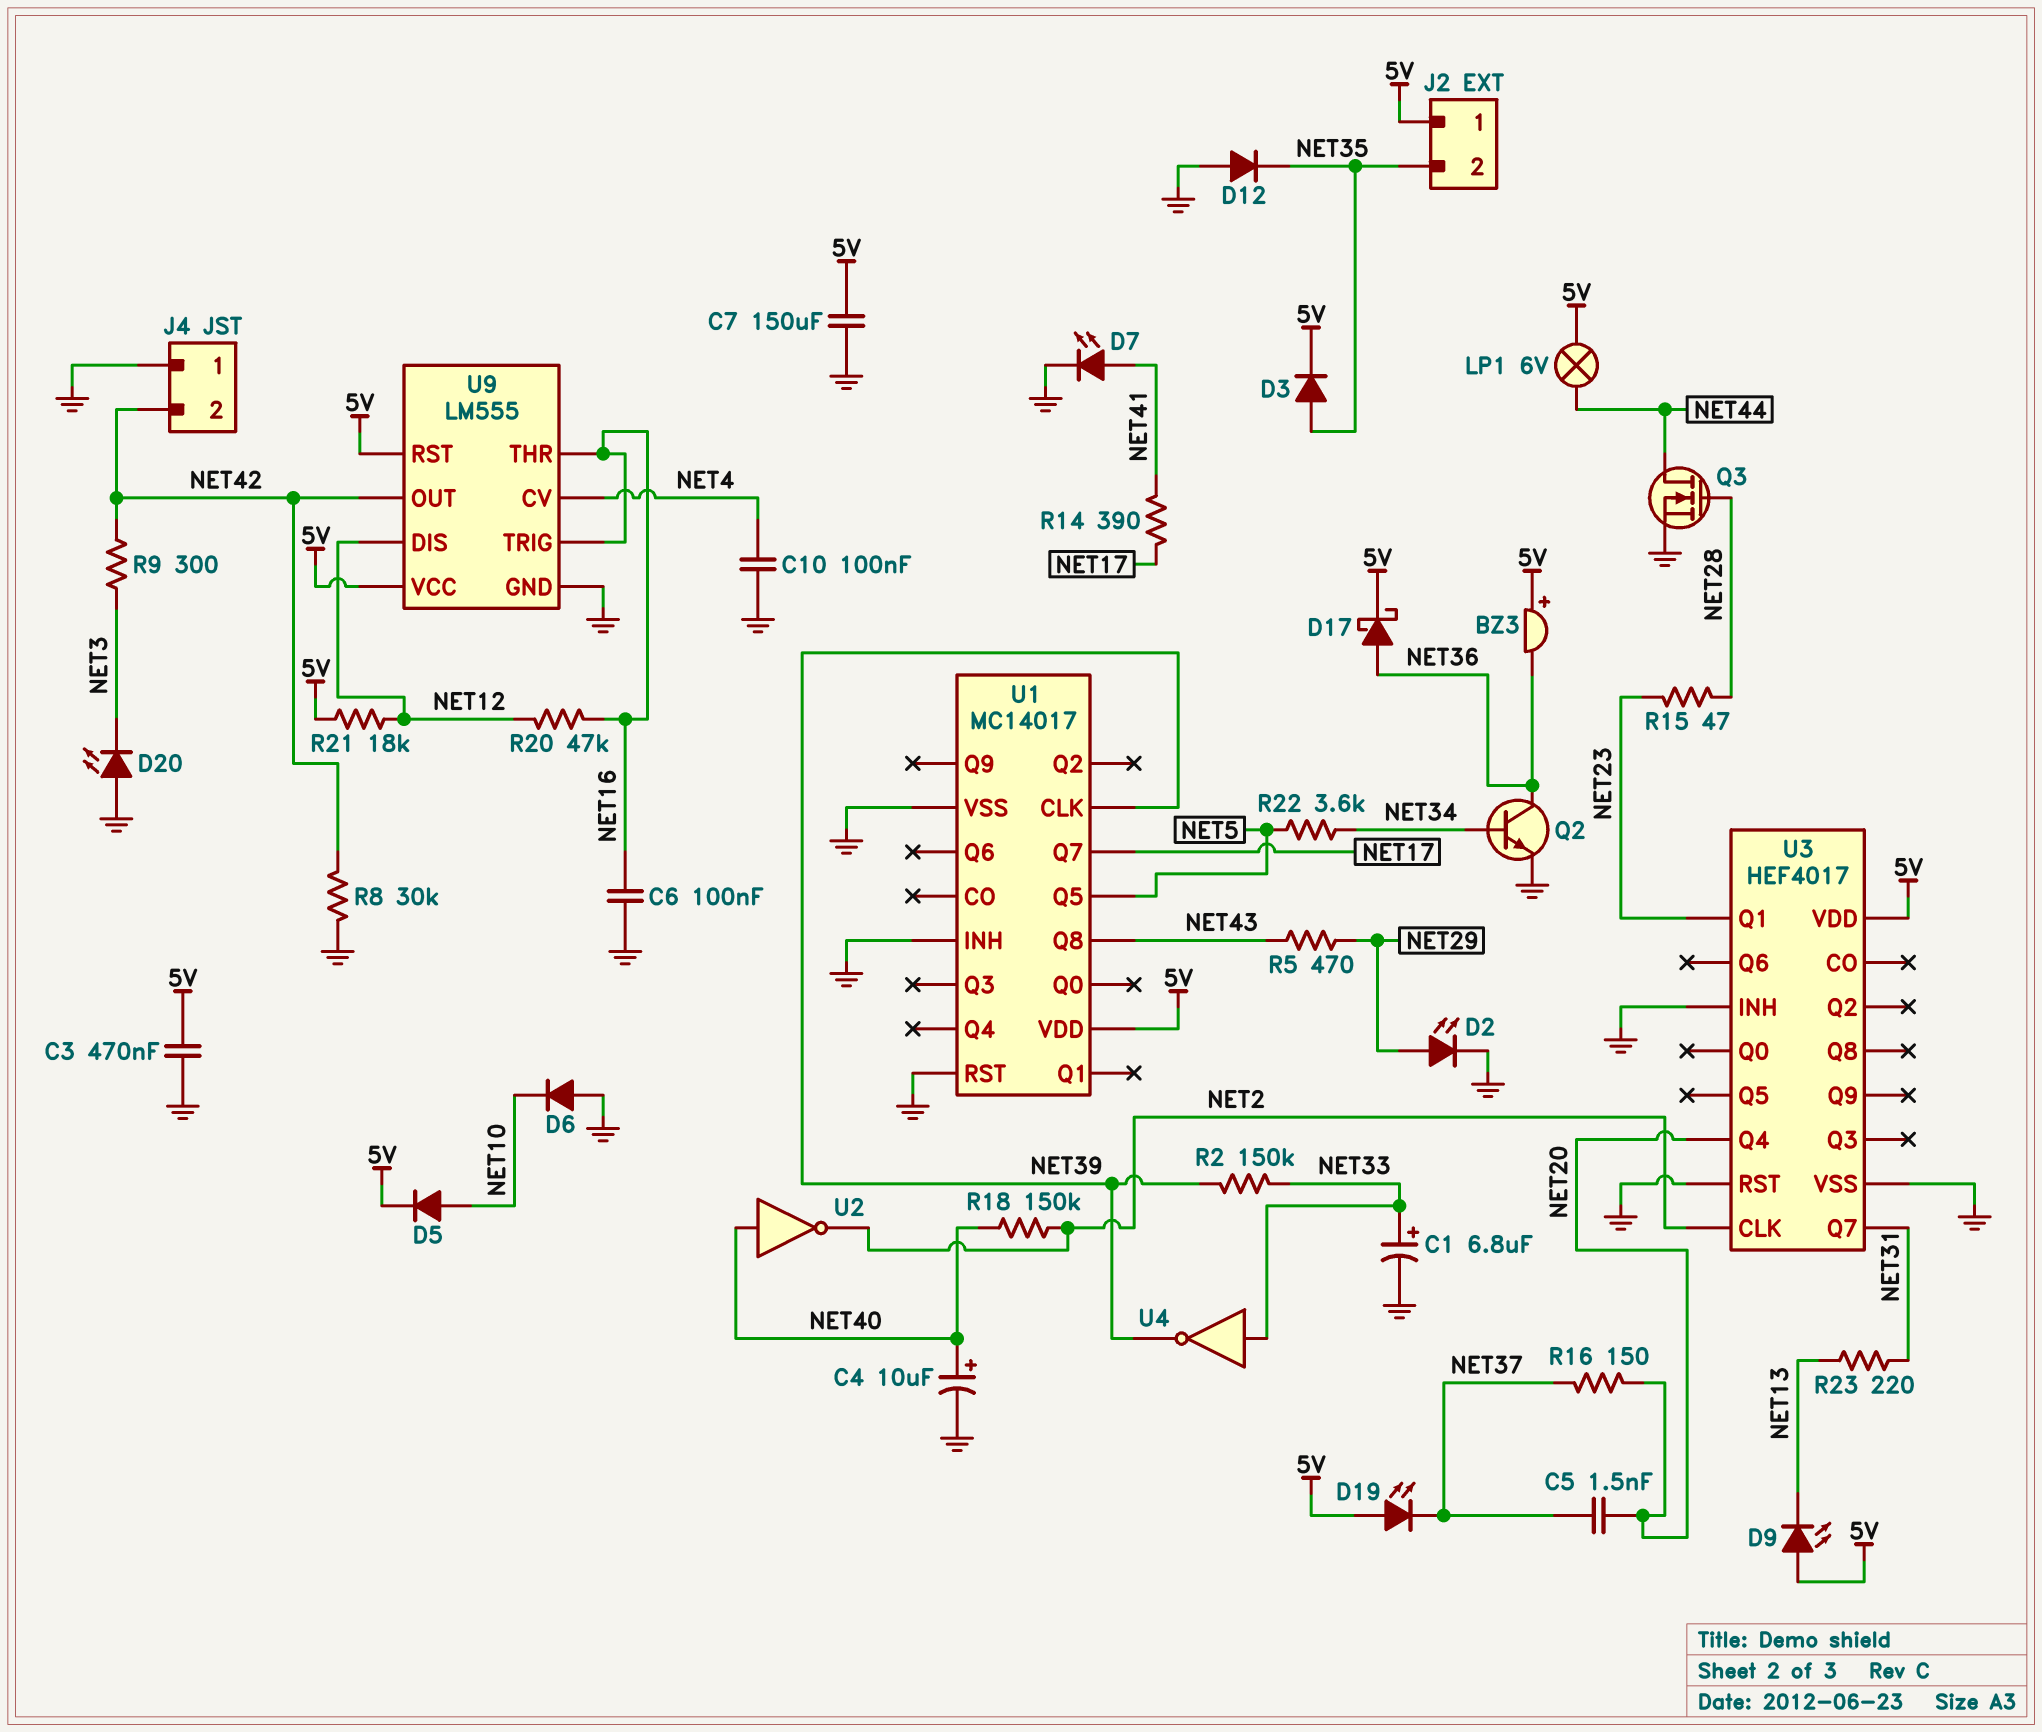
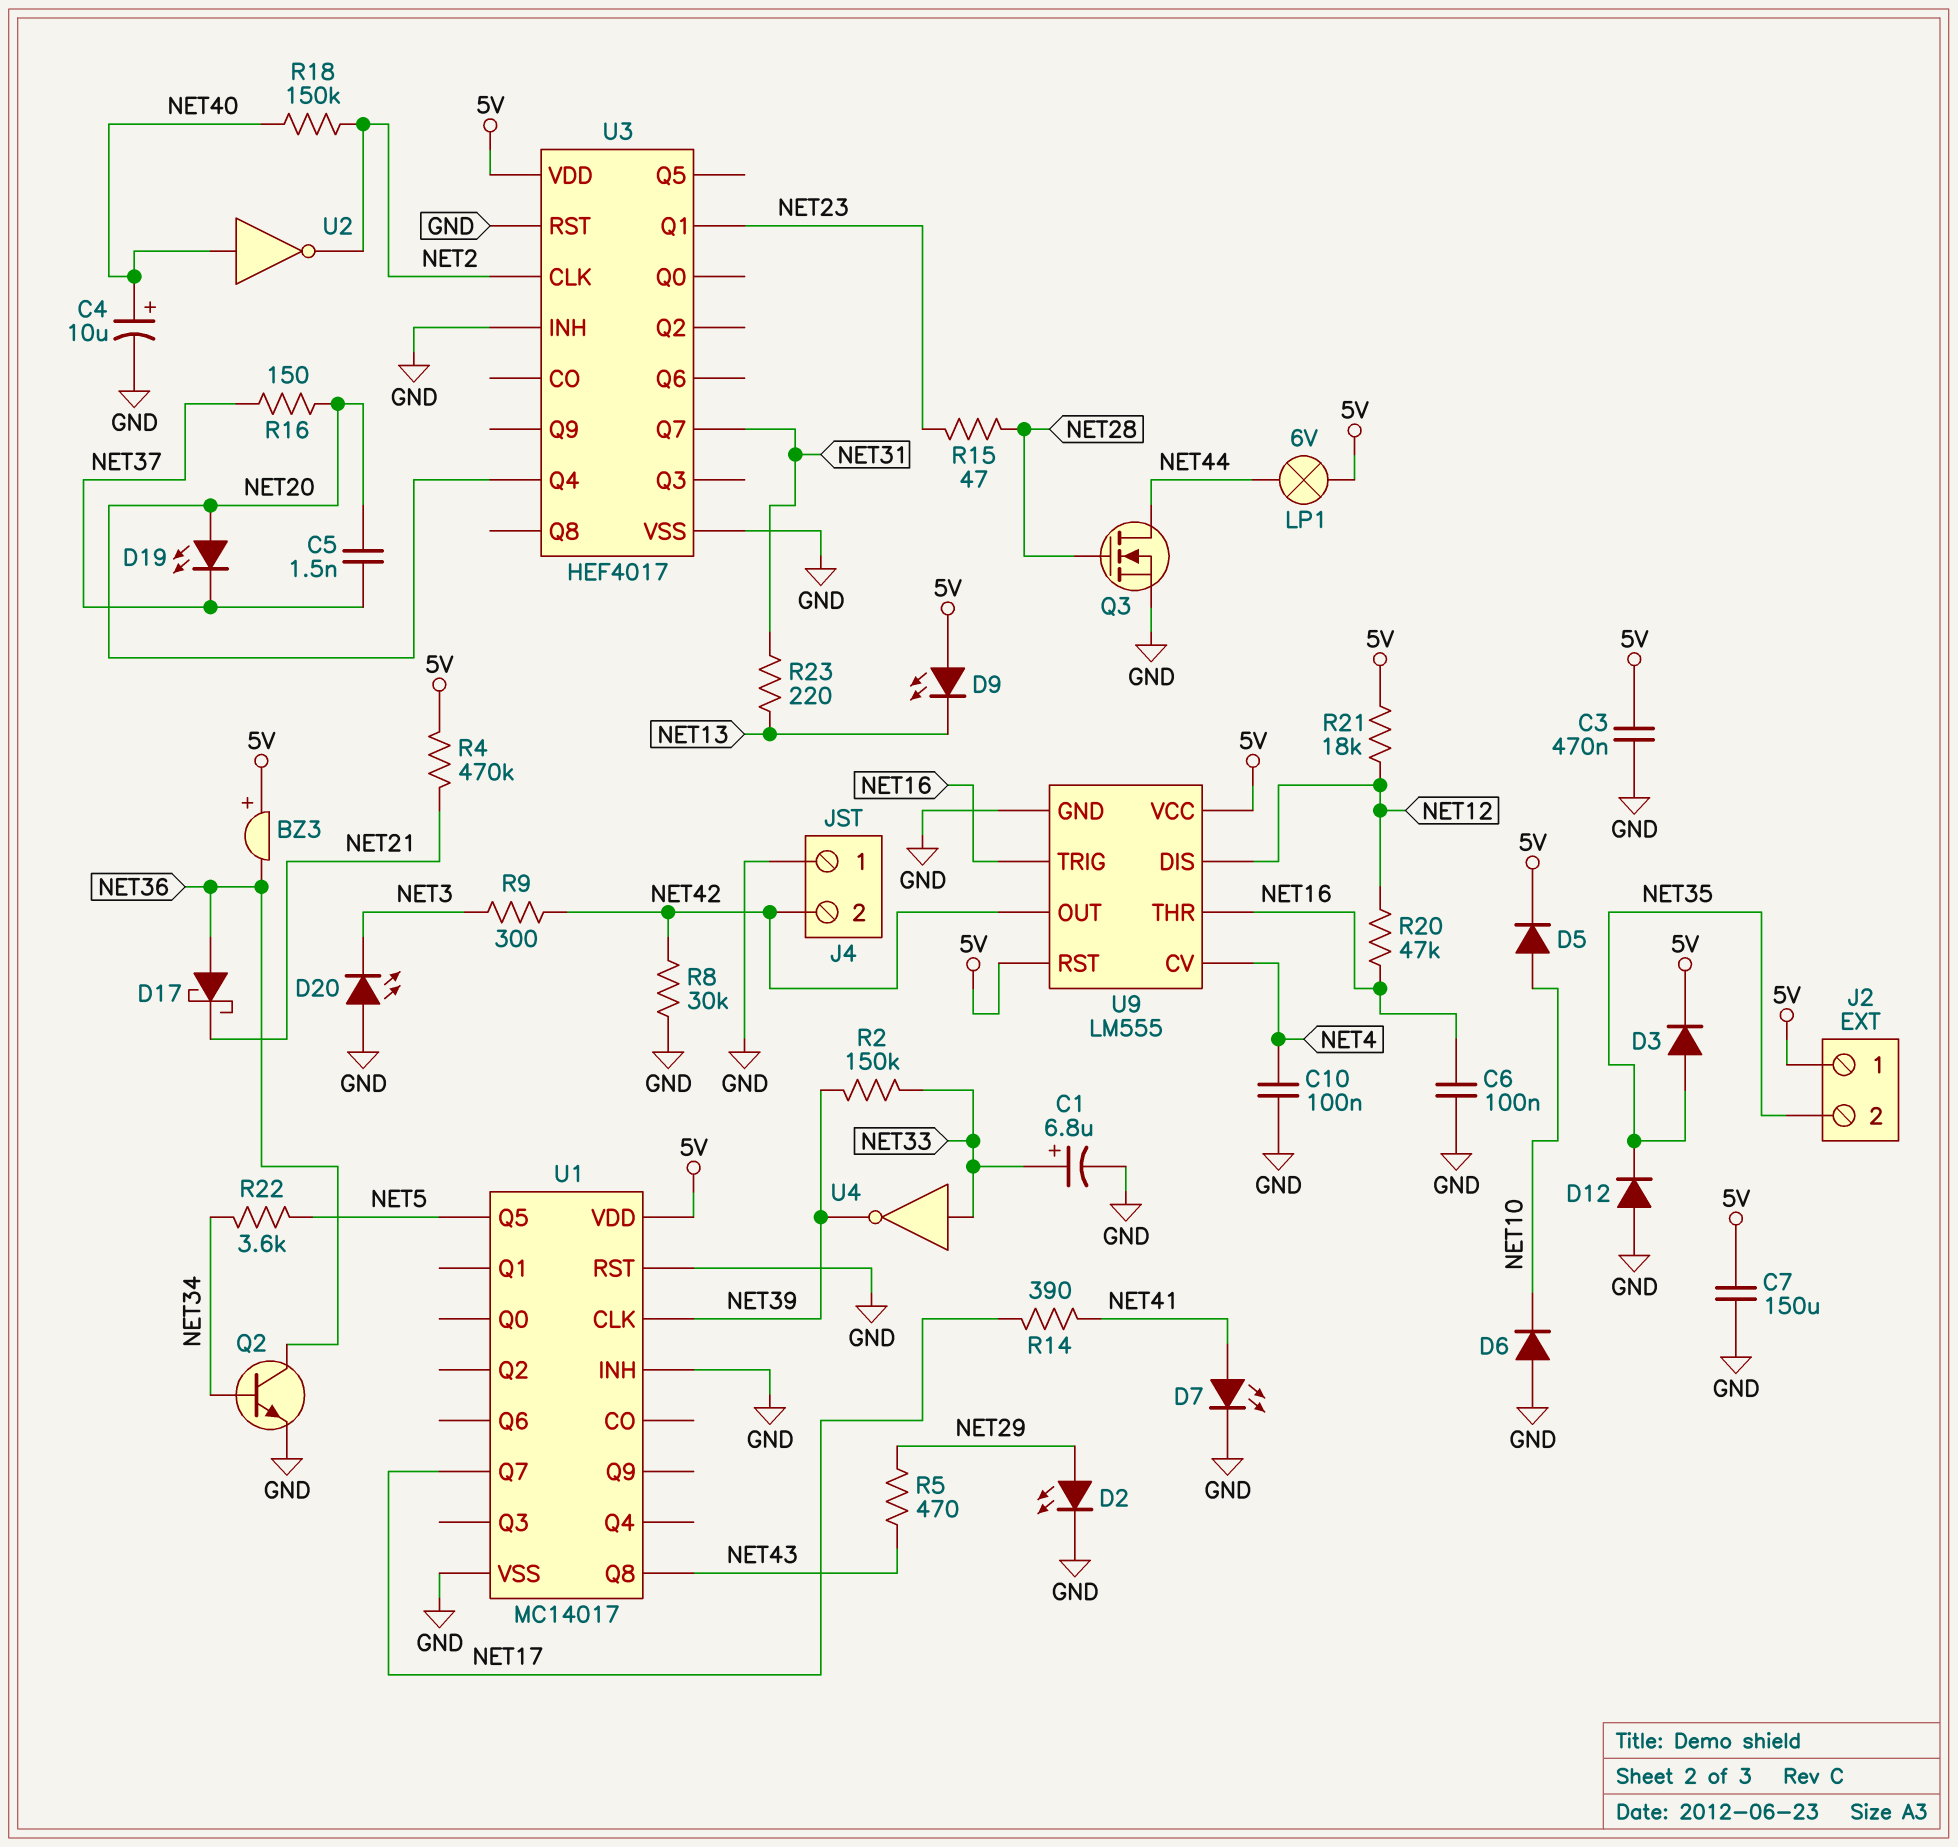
D17: schottky (A NET36, K 5V) -> schottky (A NET36, K NET21)
D19: LED (A 5V, K NET37) -> LED (A NET20, K NET37)
R4: none -> 470k (5V, NET21)

